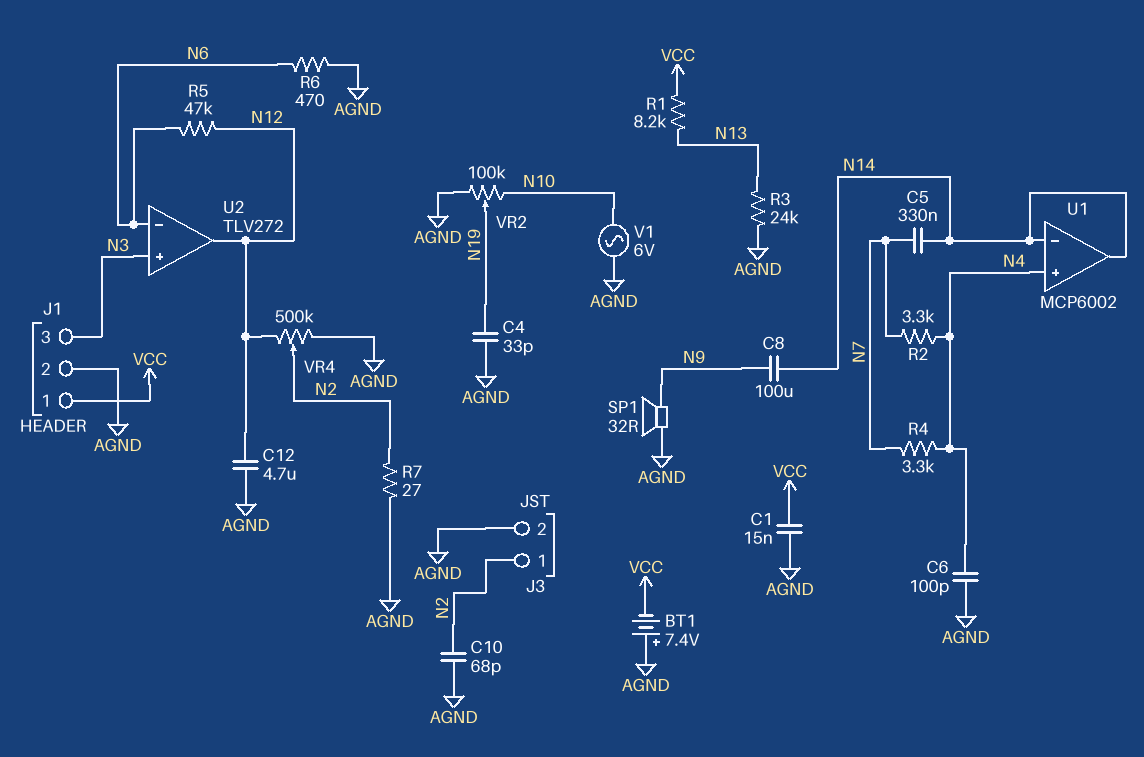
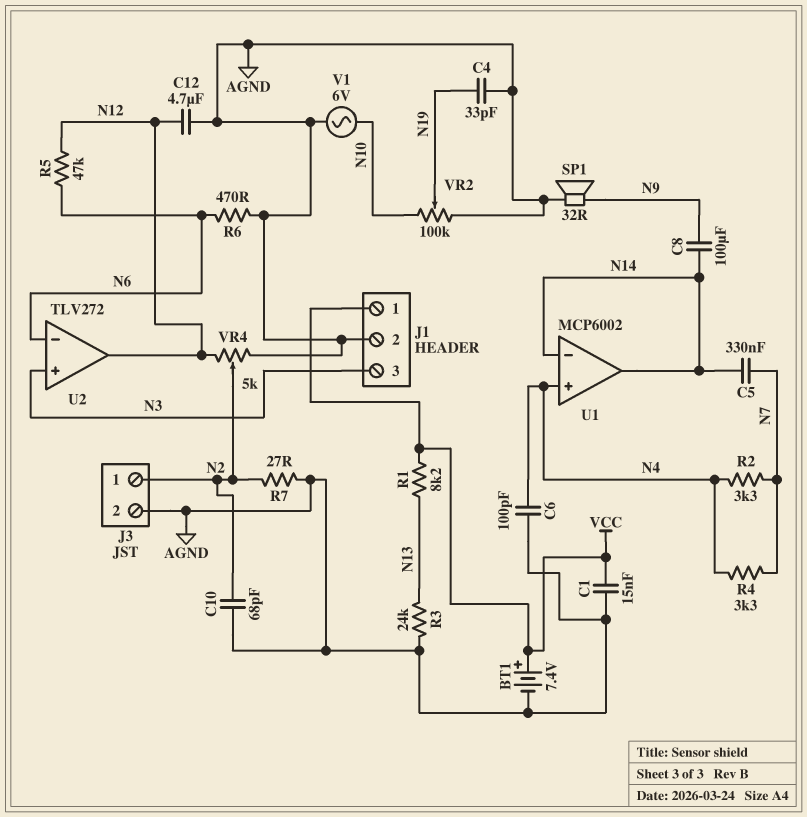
BT1: 7.4V (plus AGND, minus VCC) -> 7.4V (plus VCC, minus AGND)
VR4: 500k (AGND, N12, wiper N2) -> 5k (AGND, N12, wiper N2)

